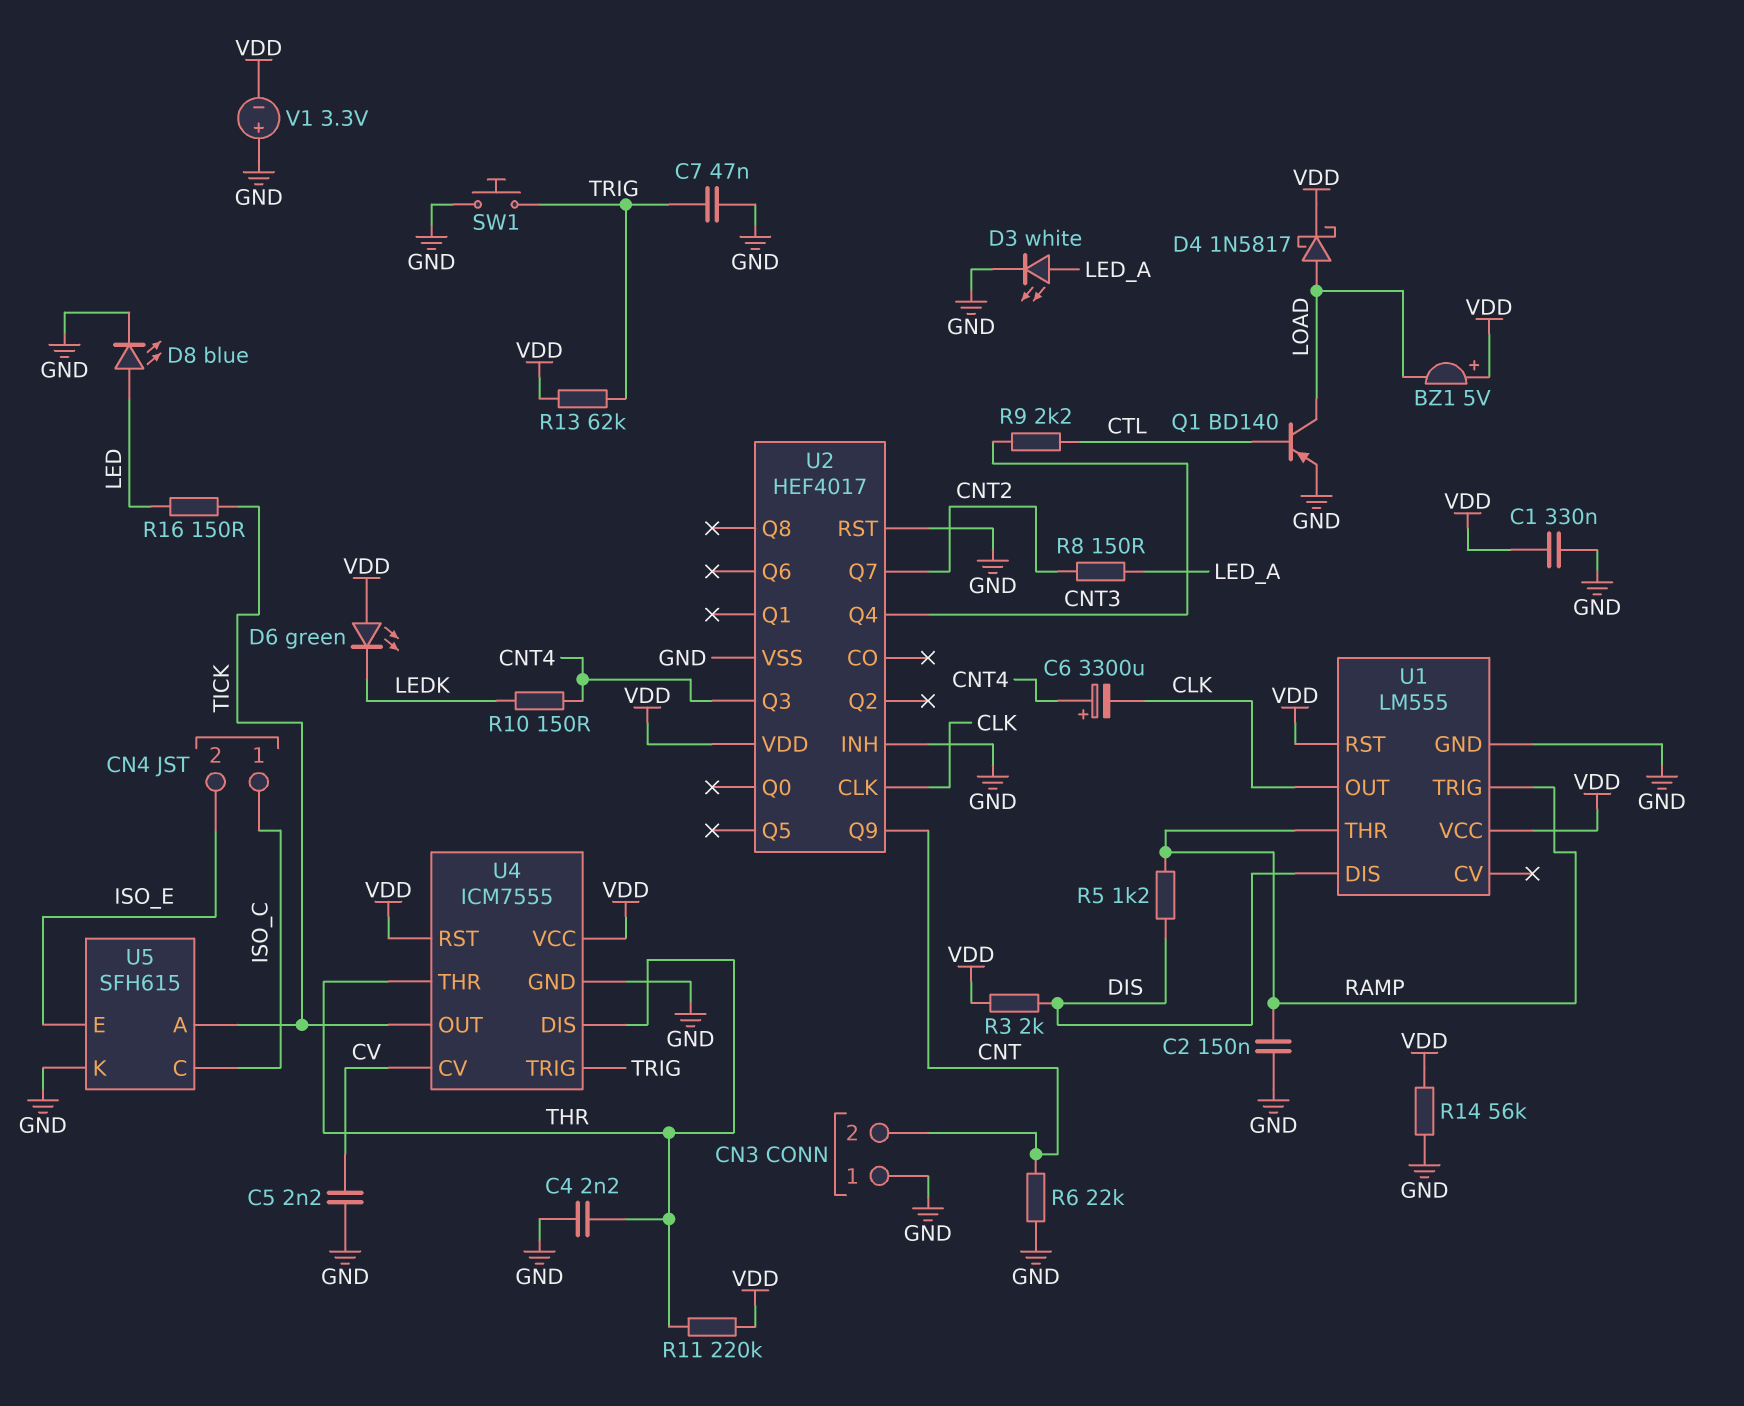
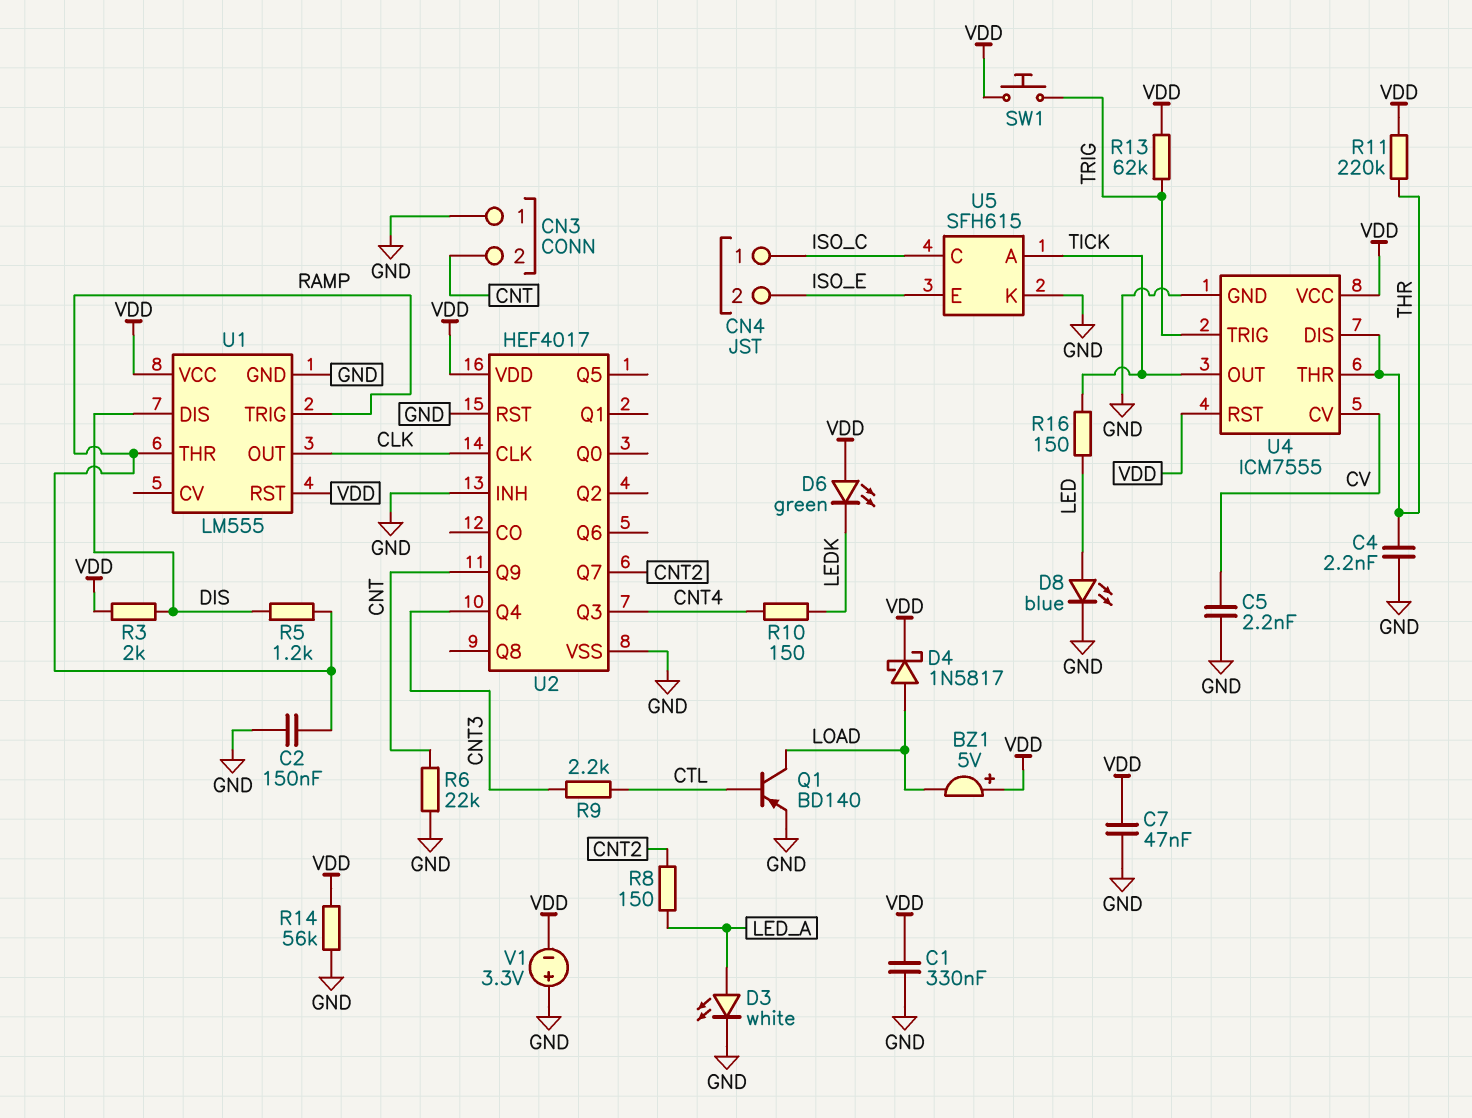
C6: 3300uF (plus CNT4, minus CLK) -> none
C7: 47nF (GND, TRIG) -> 47nF (GND, VDD)
SW1: button (GND, TRIG) -> button (TRIG, VDD)

